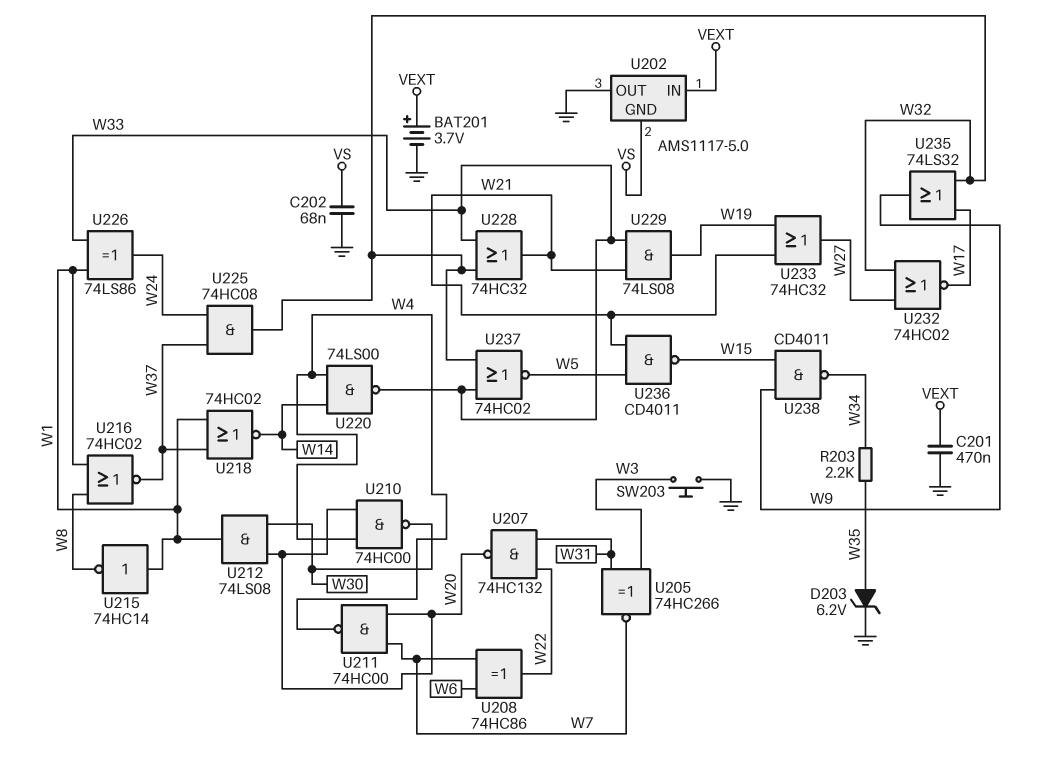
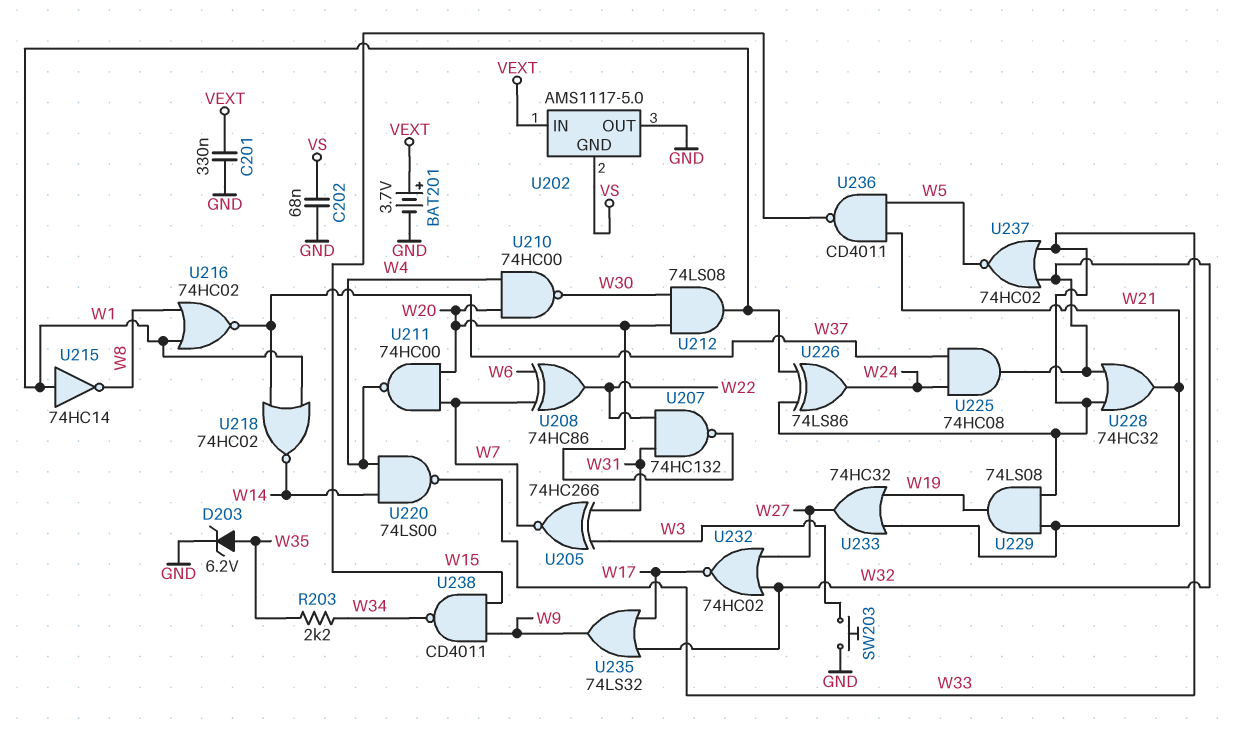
C201: 470nF (GND, VEXT) -> 330nF (GND, VEXT)

